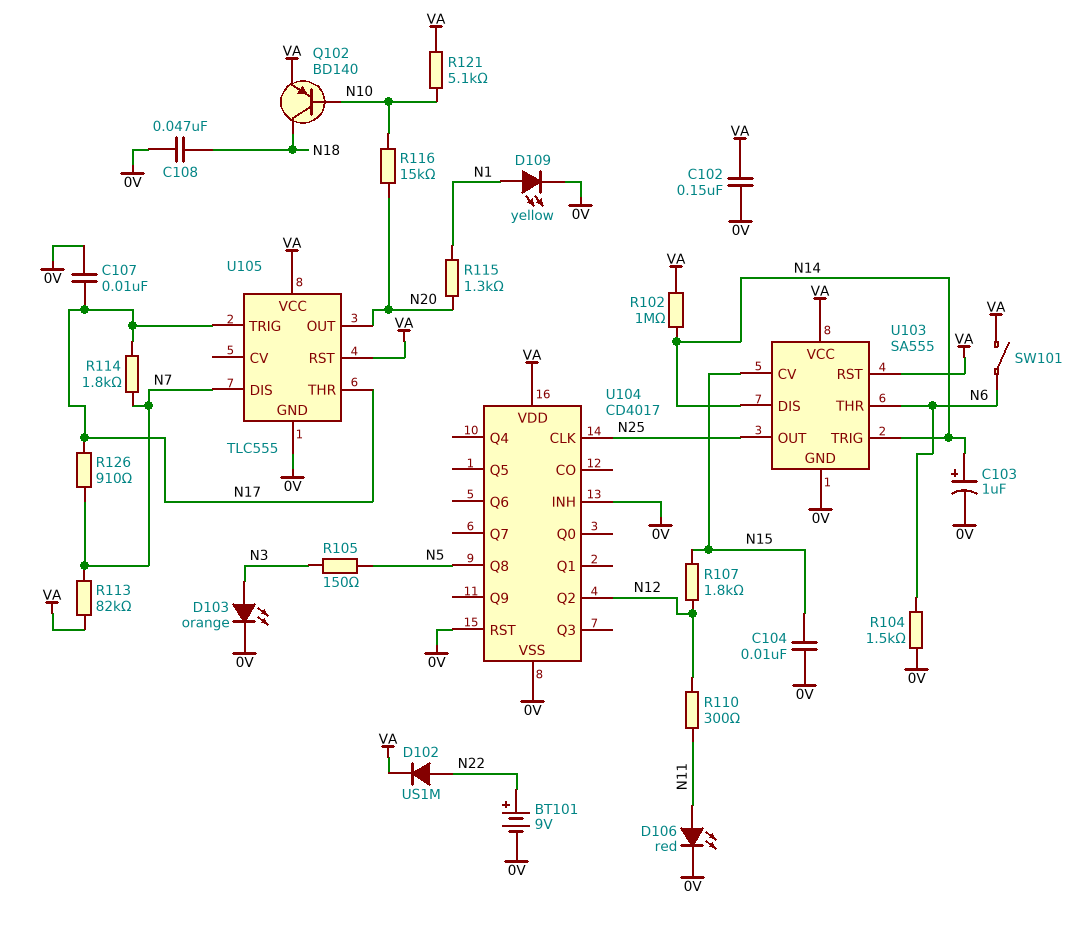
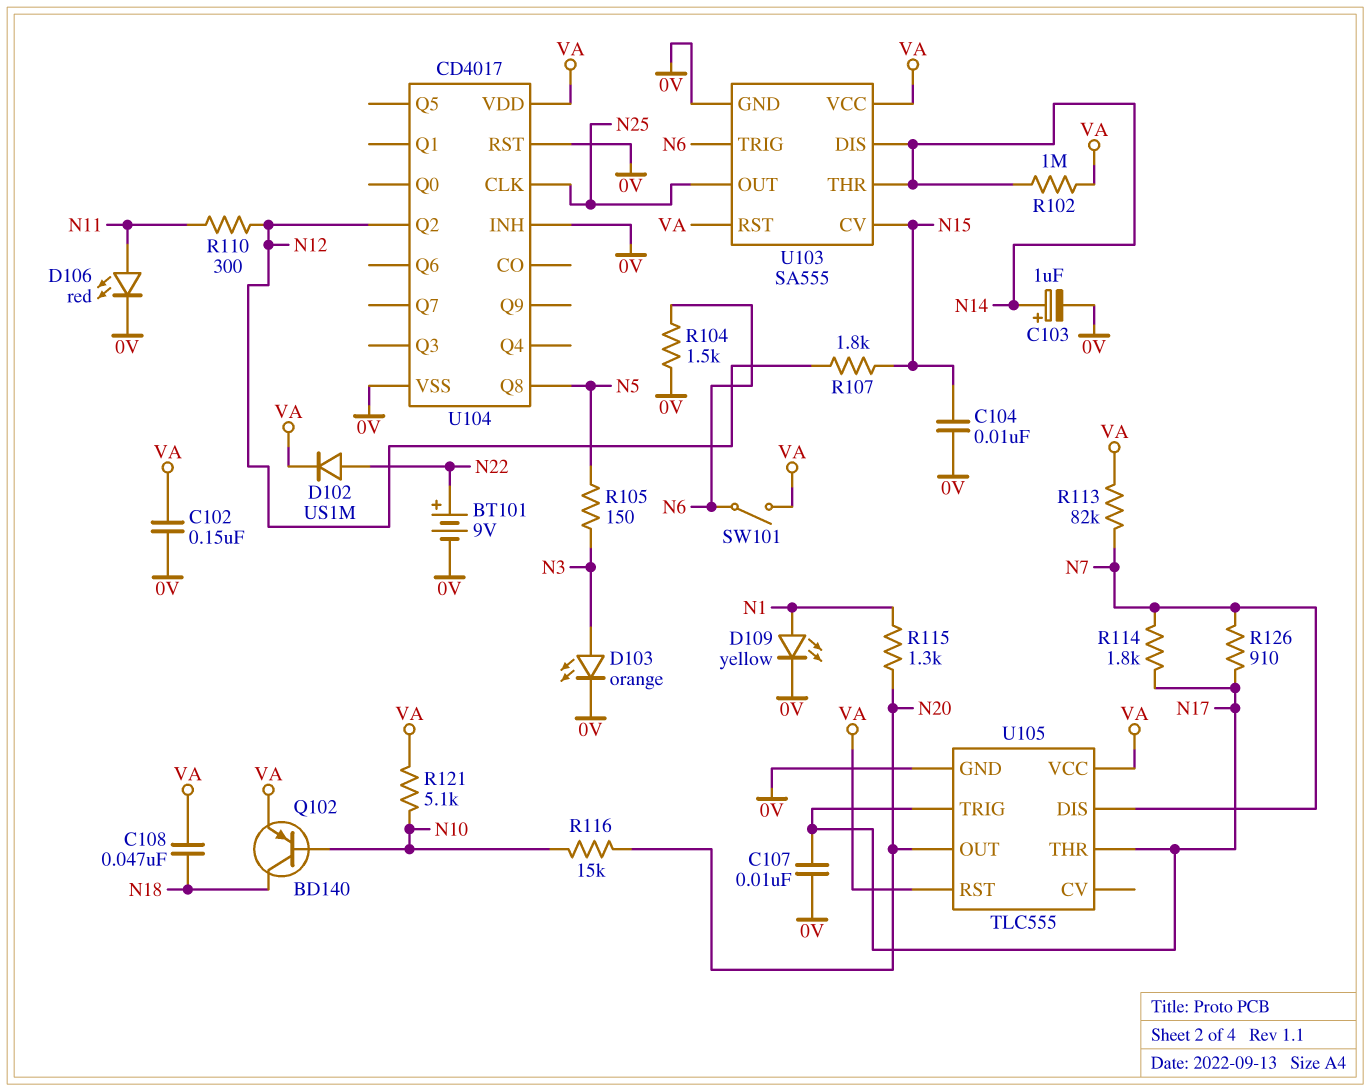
C108: 47nF (0V, N18) -> 47nF (N18, VA)
U103 pin THR: N6 -> N14
U103 pin TRIG: N14 -> N6

